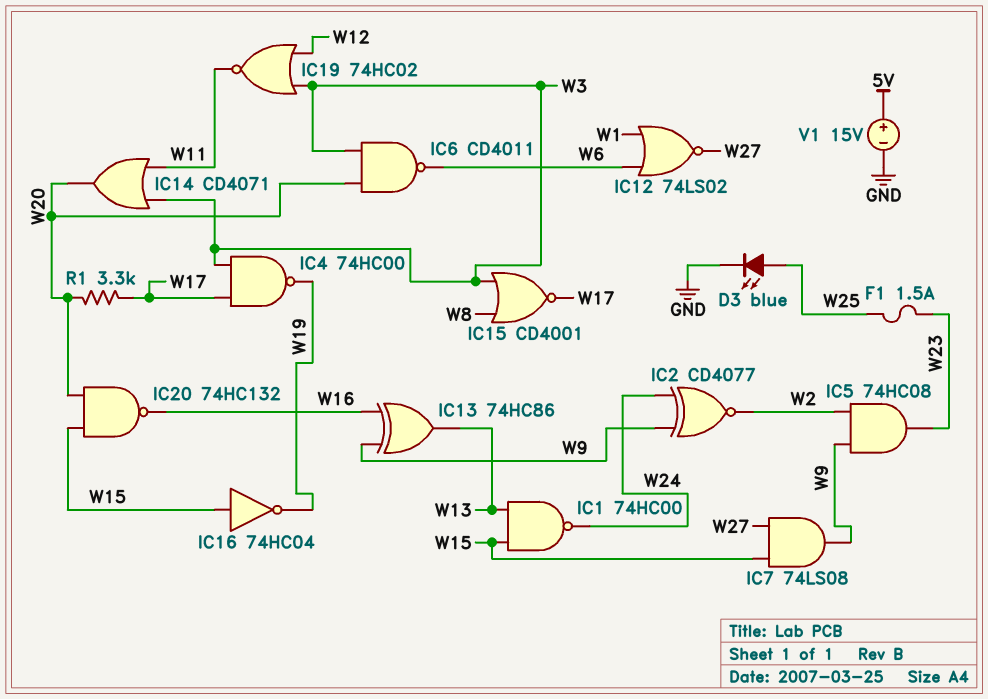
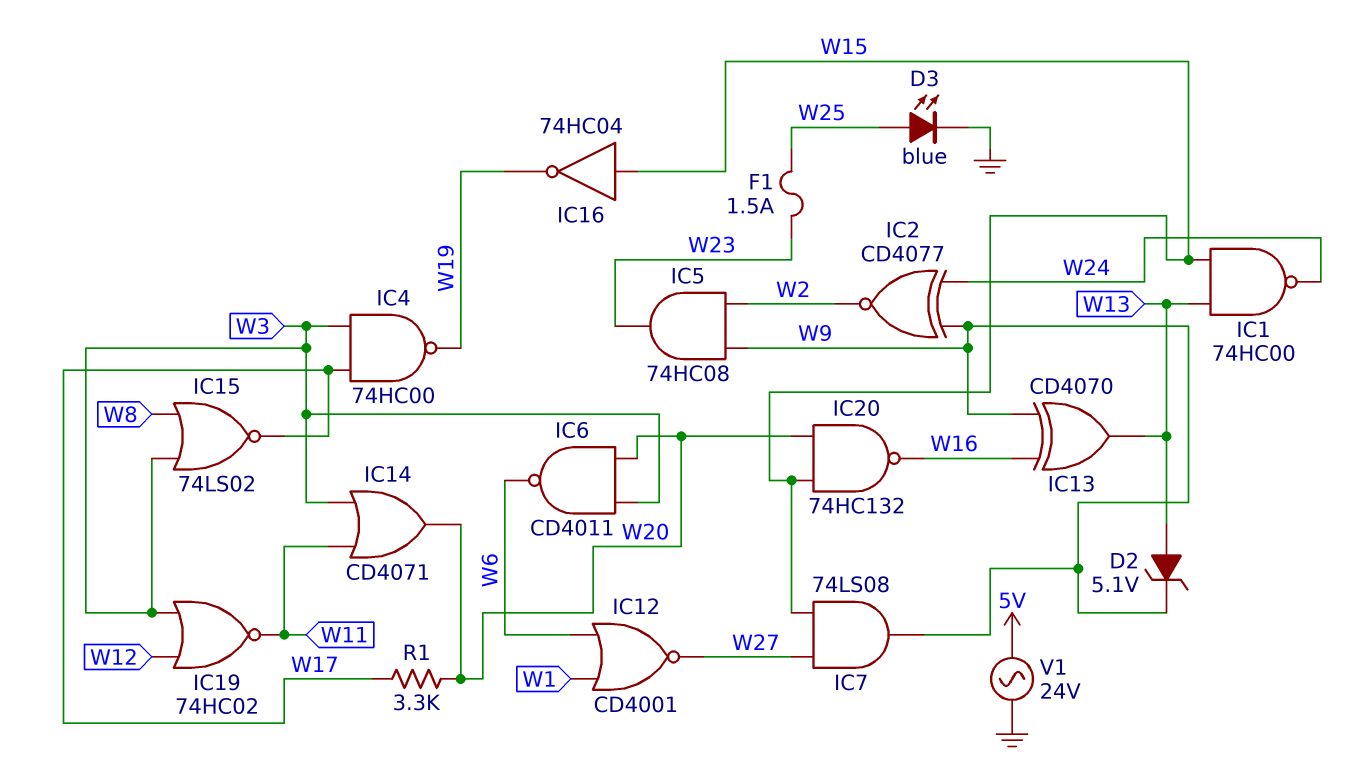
D2: none -> zener 5.1V (A W13, K W9)
IC12: NOR 74LS02 (in W1, in W6, out W27) -> NOR CD4001 (in W1, in W6, out W27)
IC13: XOR 74HC86 (in W9, in W16, out W13) -> XOR CD4070 (in W9, in W16, out W13)
IC15: NOR CD4001 (in W3, in W8, out W17) -> NOR 74LS02 (in W3, in W8, out W17)
V1: 15V (plus 5V, minus GND) -> AC 24V (5V, GND)

